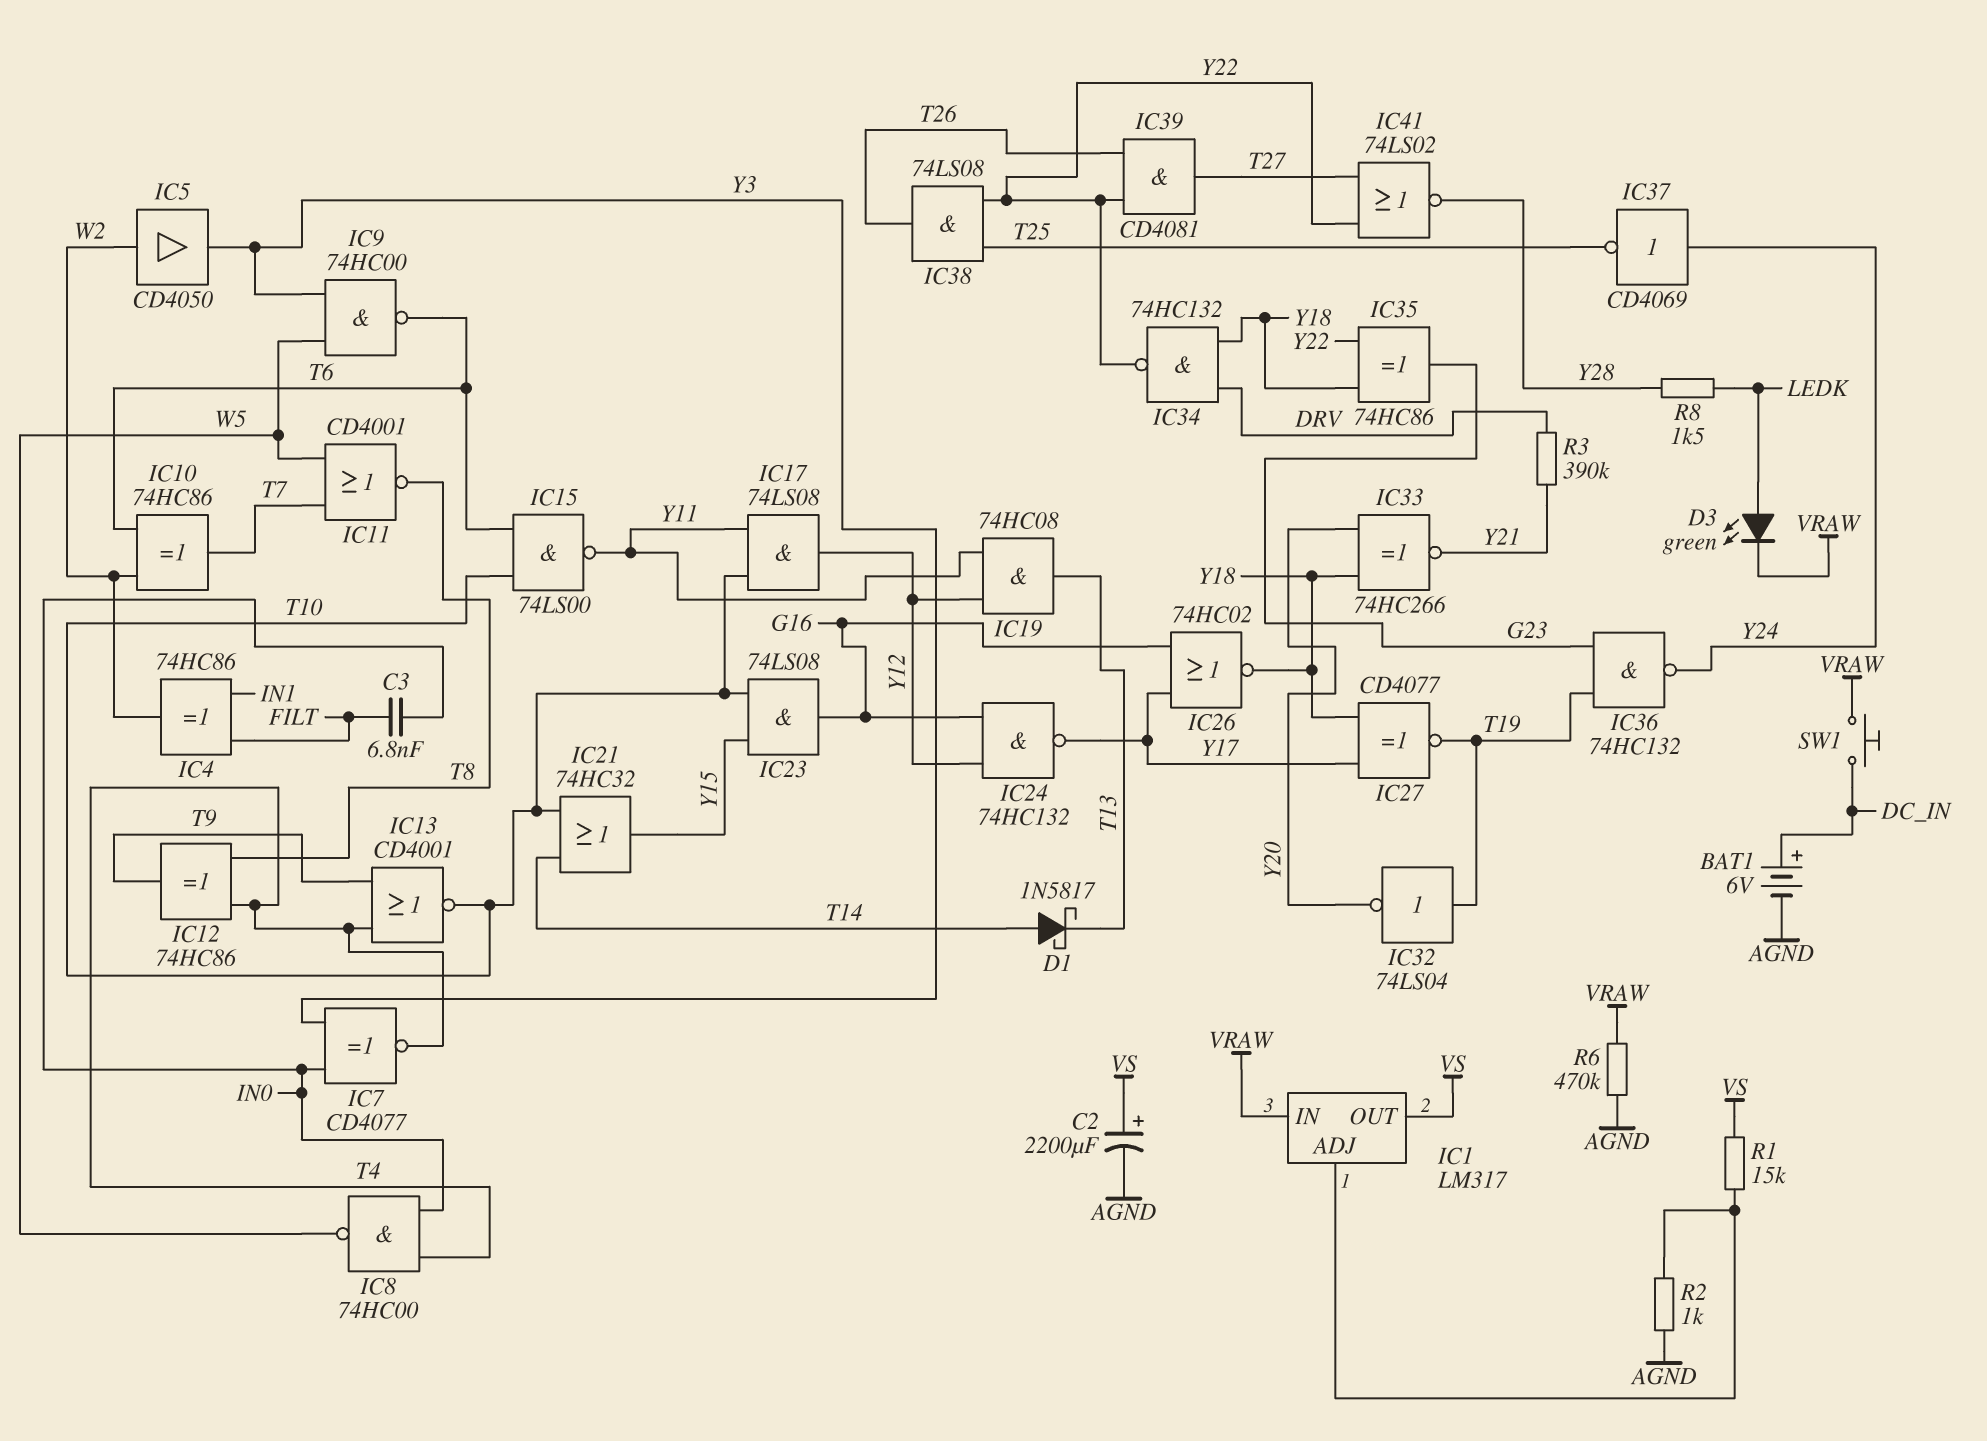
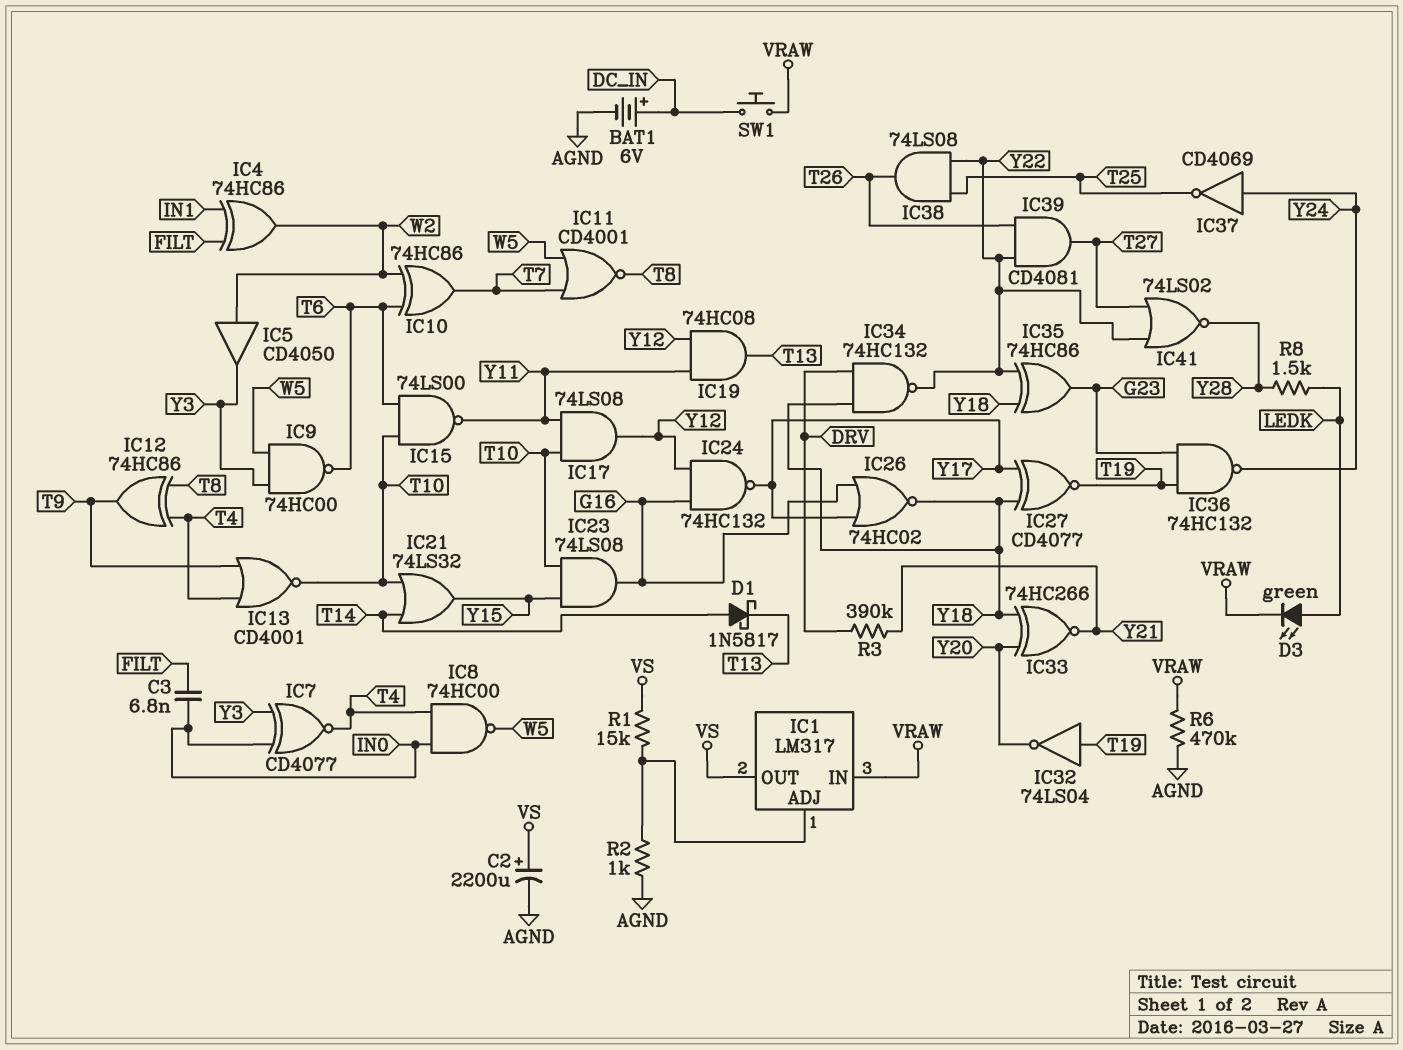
IC21: OR 74HC32 (in T10, in T14, out Y15) -> OR 74LS32 (in T10, in T14, out Y15)

